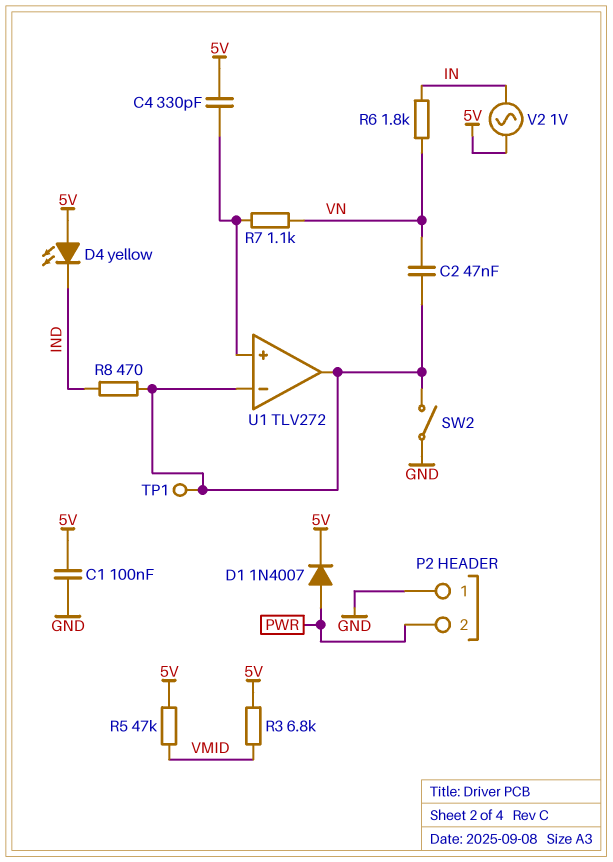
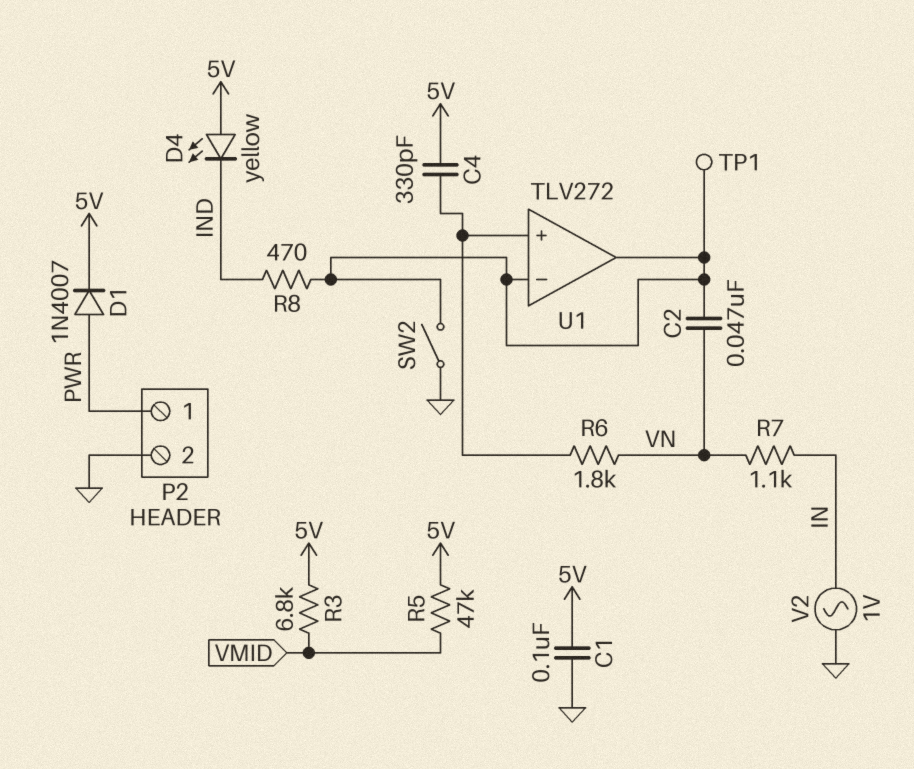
P2 pin 1: GND -> PWR
P2 pin 2: PWR -> GND
R6: 1.8k (IN, VN) -> 1.8k (U1/in+, VN)
R7: 1.1k (U1/in+, VN) -> 1.1k (IN, VN)
V2: AC 1V (5V, IN) -> AC 1V (GND, IN)

